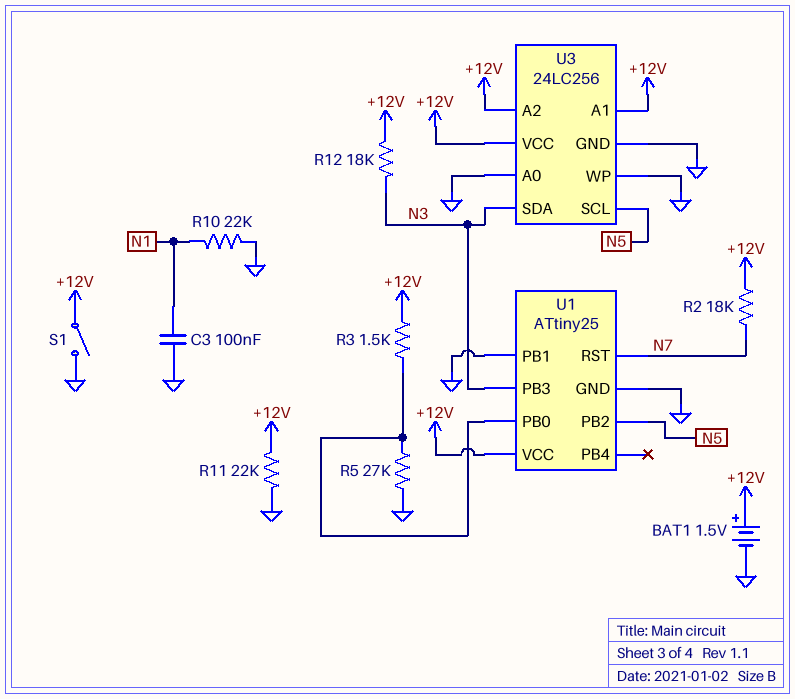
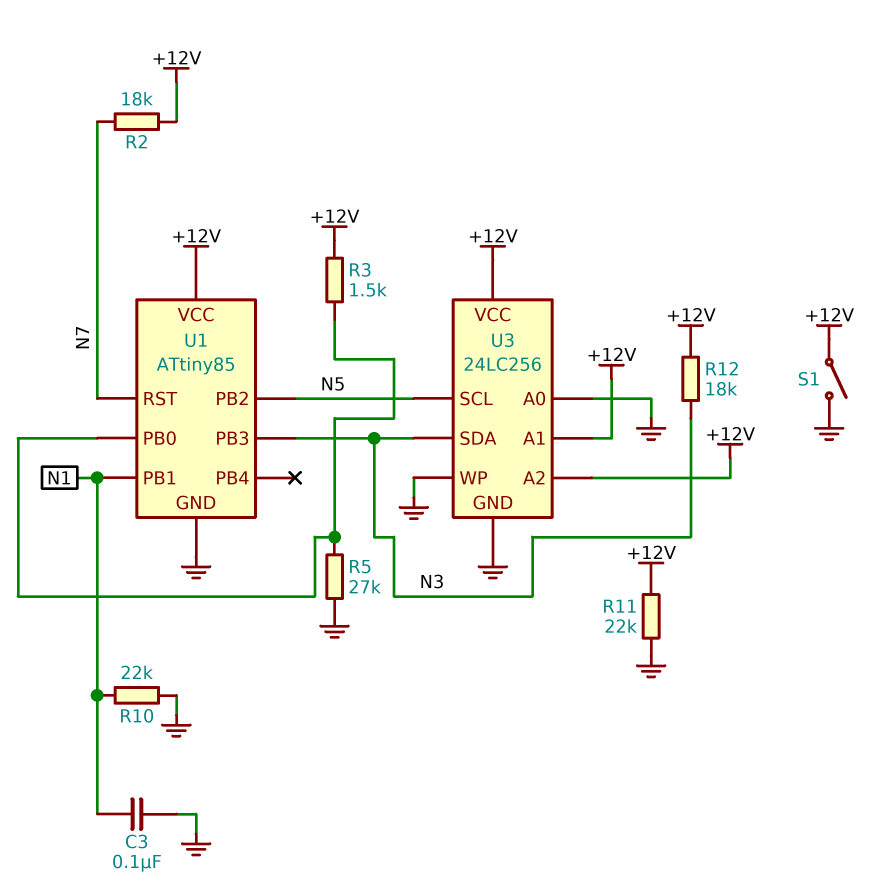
BAT1: 1.5V (plus +12V, minus GND) -> none
U1: ATtiny25 -> ATtiny85
U1 pin PB1: GND -> N1

